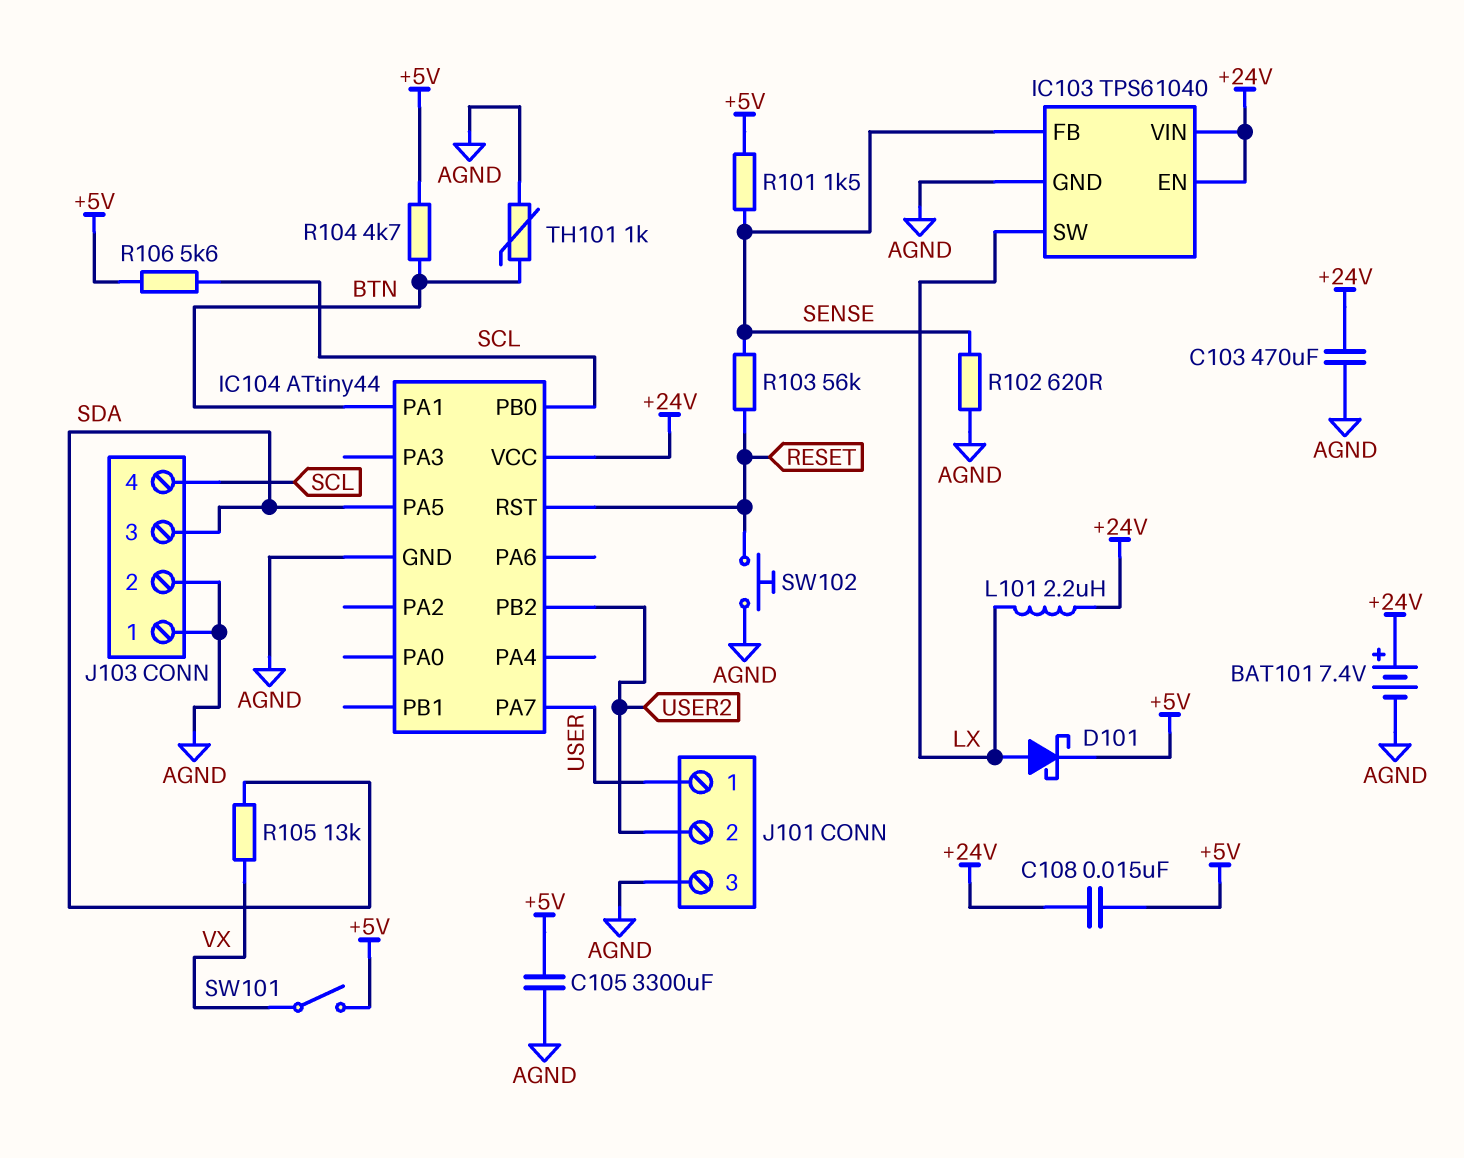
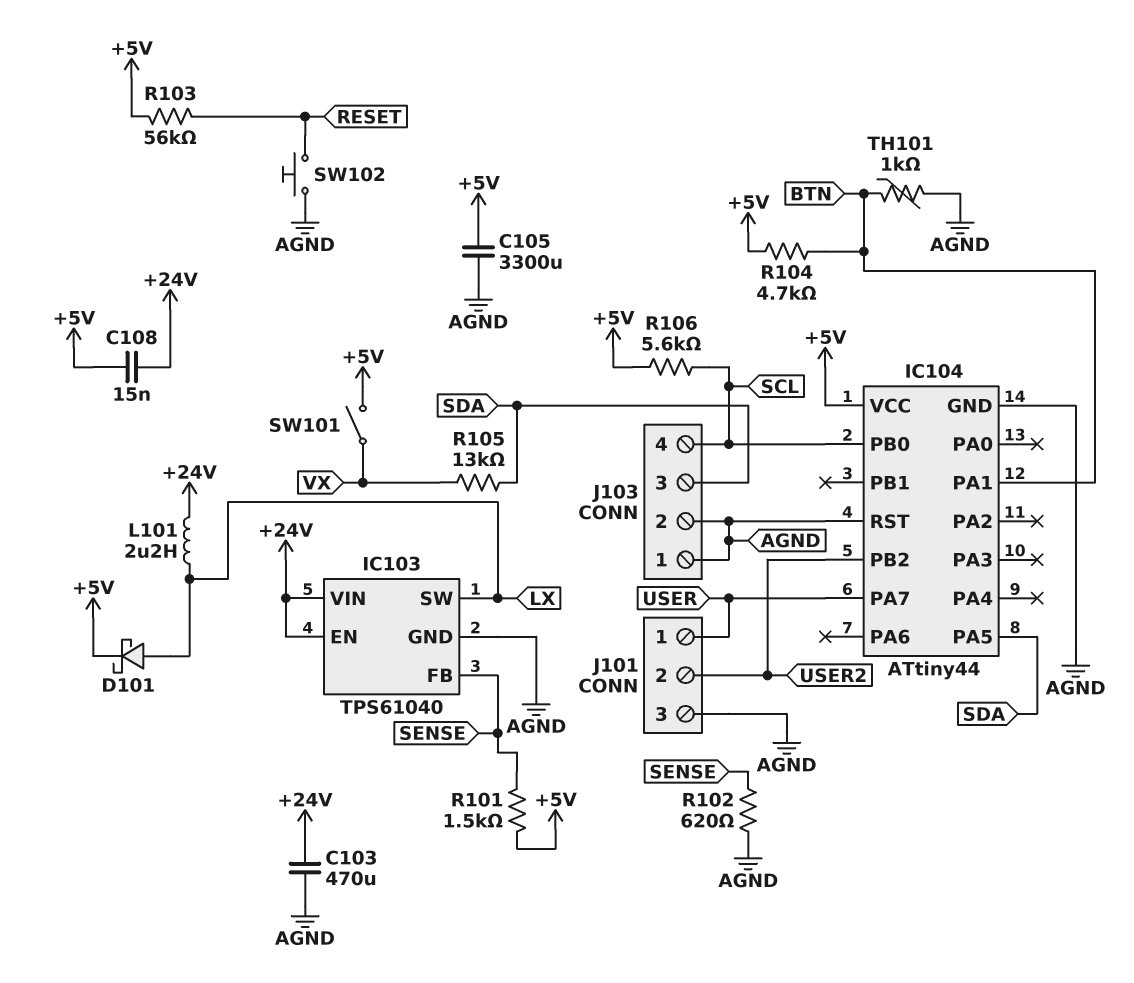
BAT101: 7.4V (plus +24V, minus AGND) -> none
IC104 pin RST: RESET -> AGND
IC104 pin VCC: +24V -> +5V
R103: 56k (RESET, SENSE) -> 56k (+5V, RESET)

